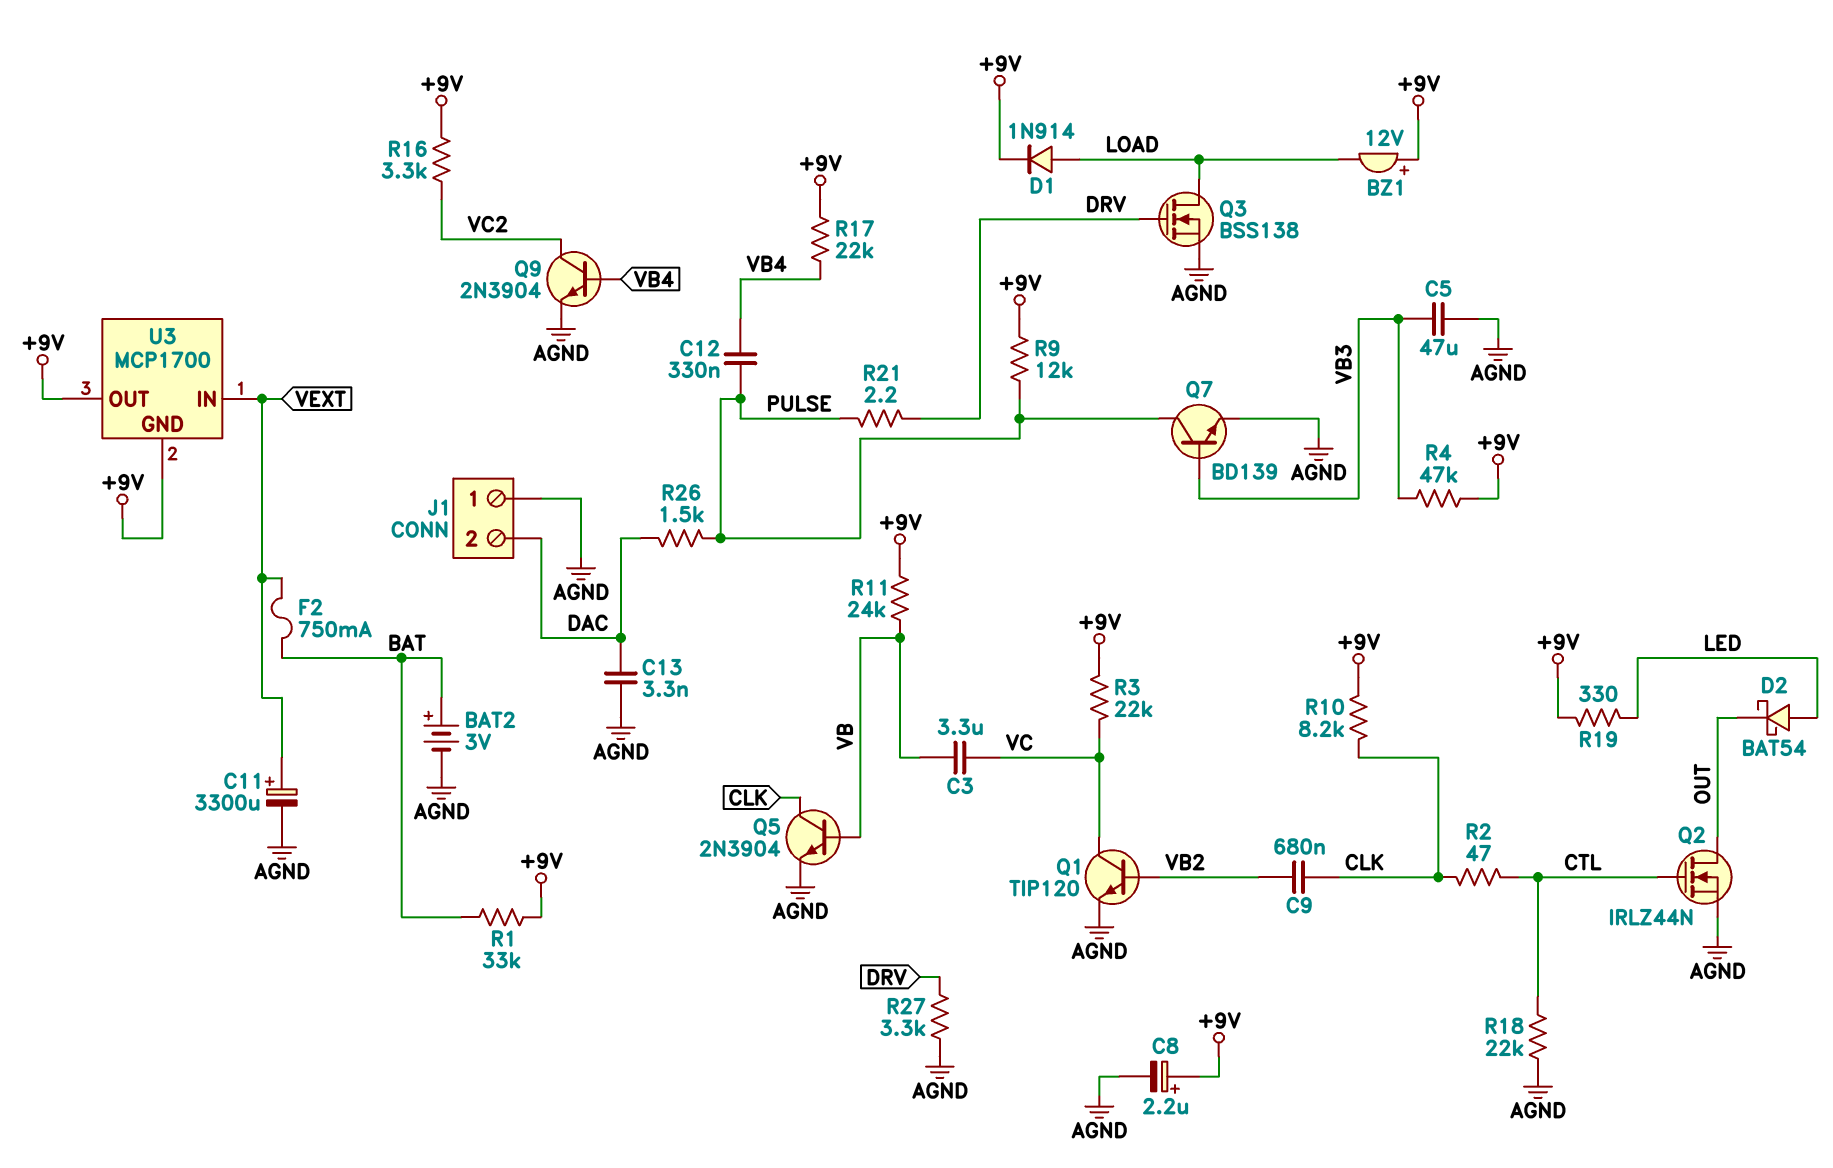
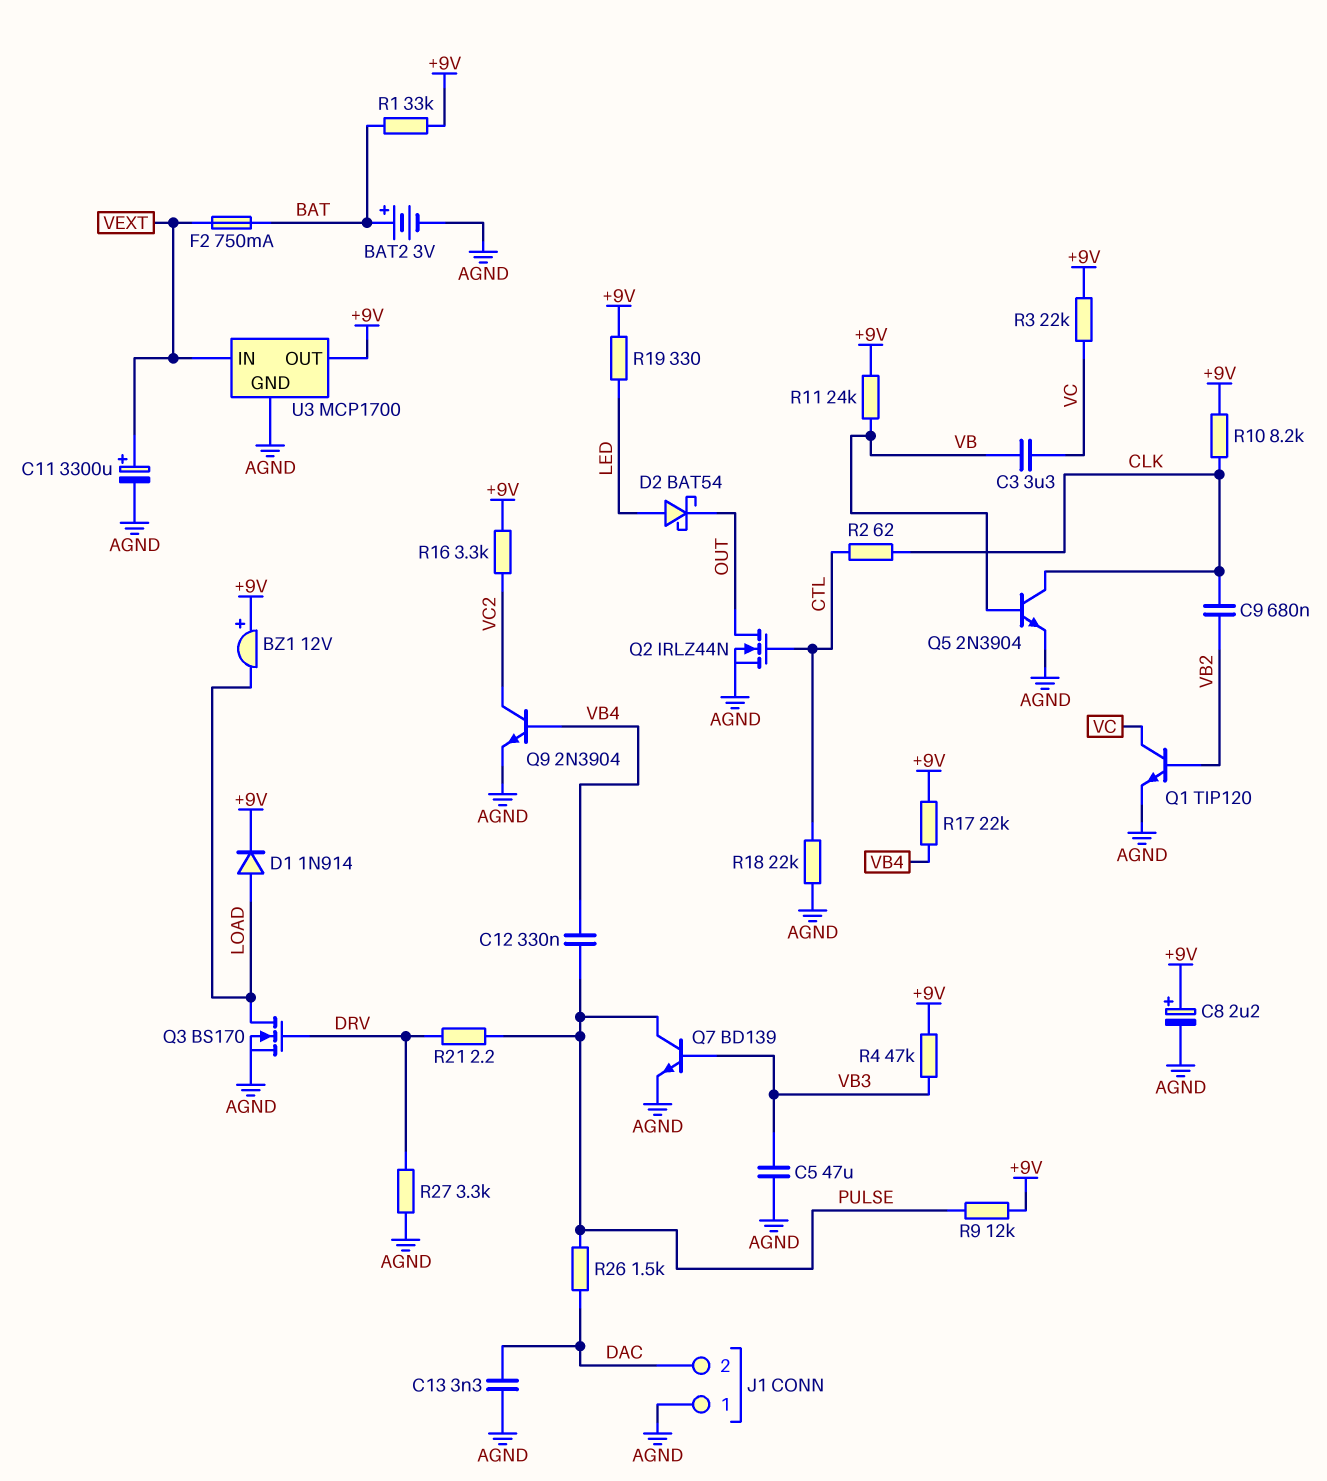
Q3: NMOS BSS138 (G DRV, D LOAD, S AGND) -> NMOS BS170 (G DRV, D LOAD, S AGND)
R2: 47 (CLK, CTL) -> 62 (CLK, CTL)
U3 pin GND: +9V -> AGND

